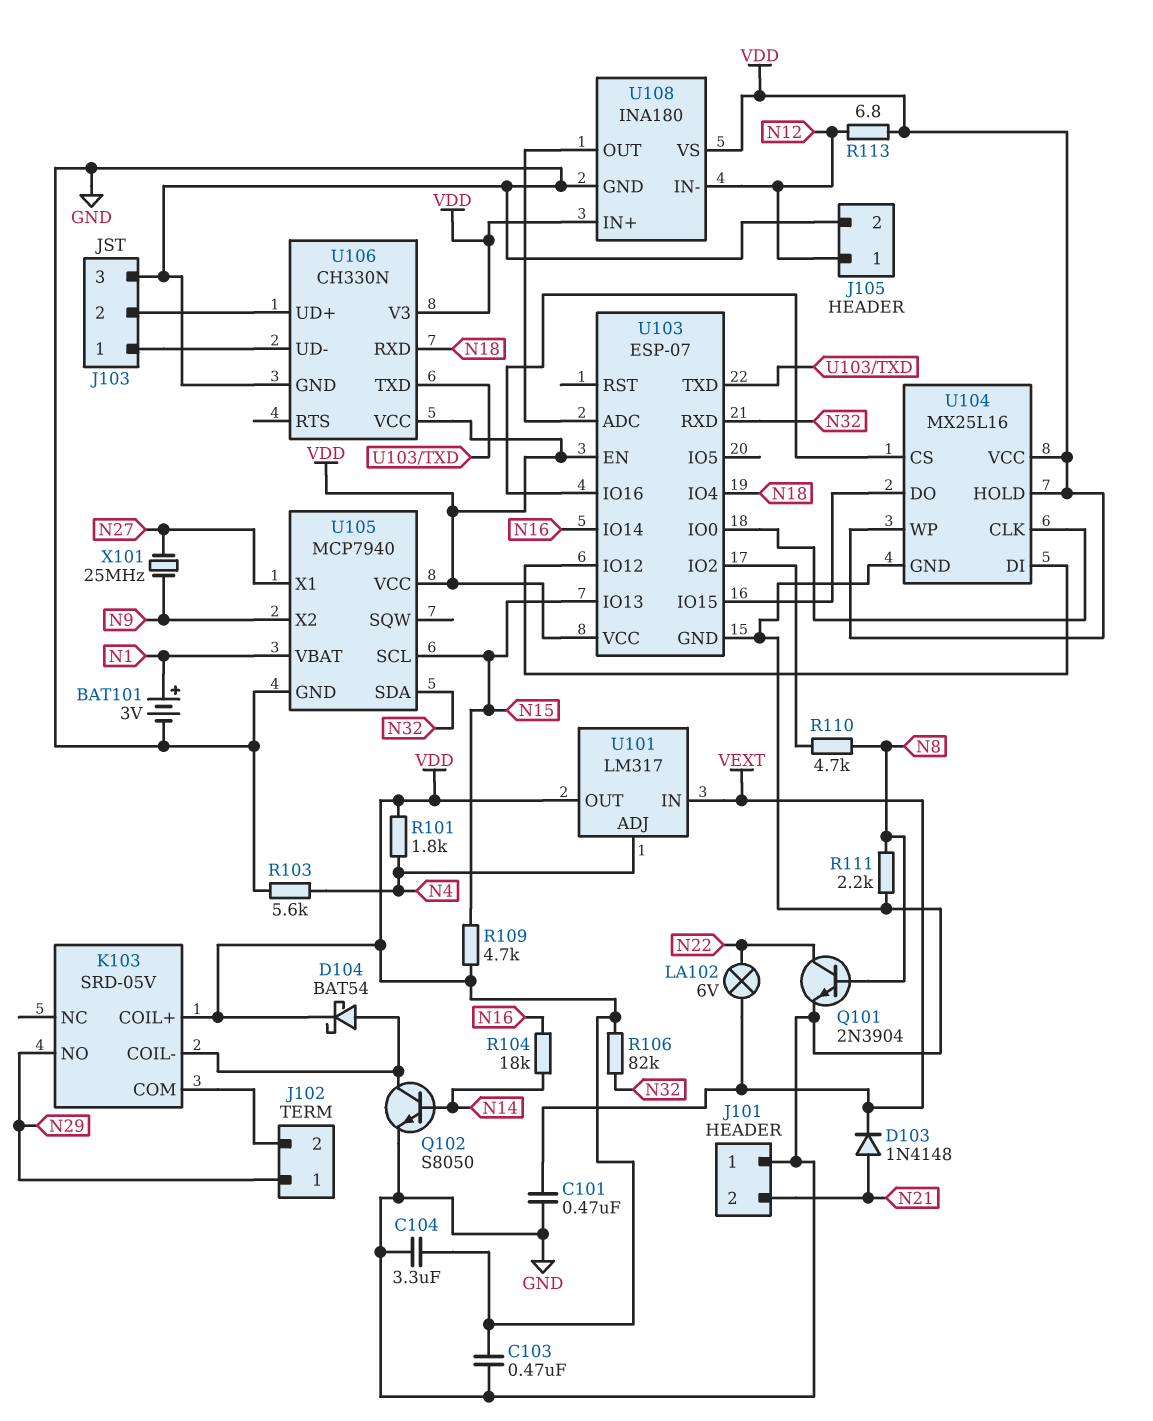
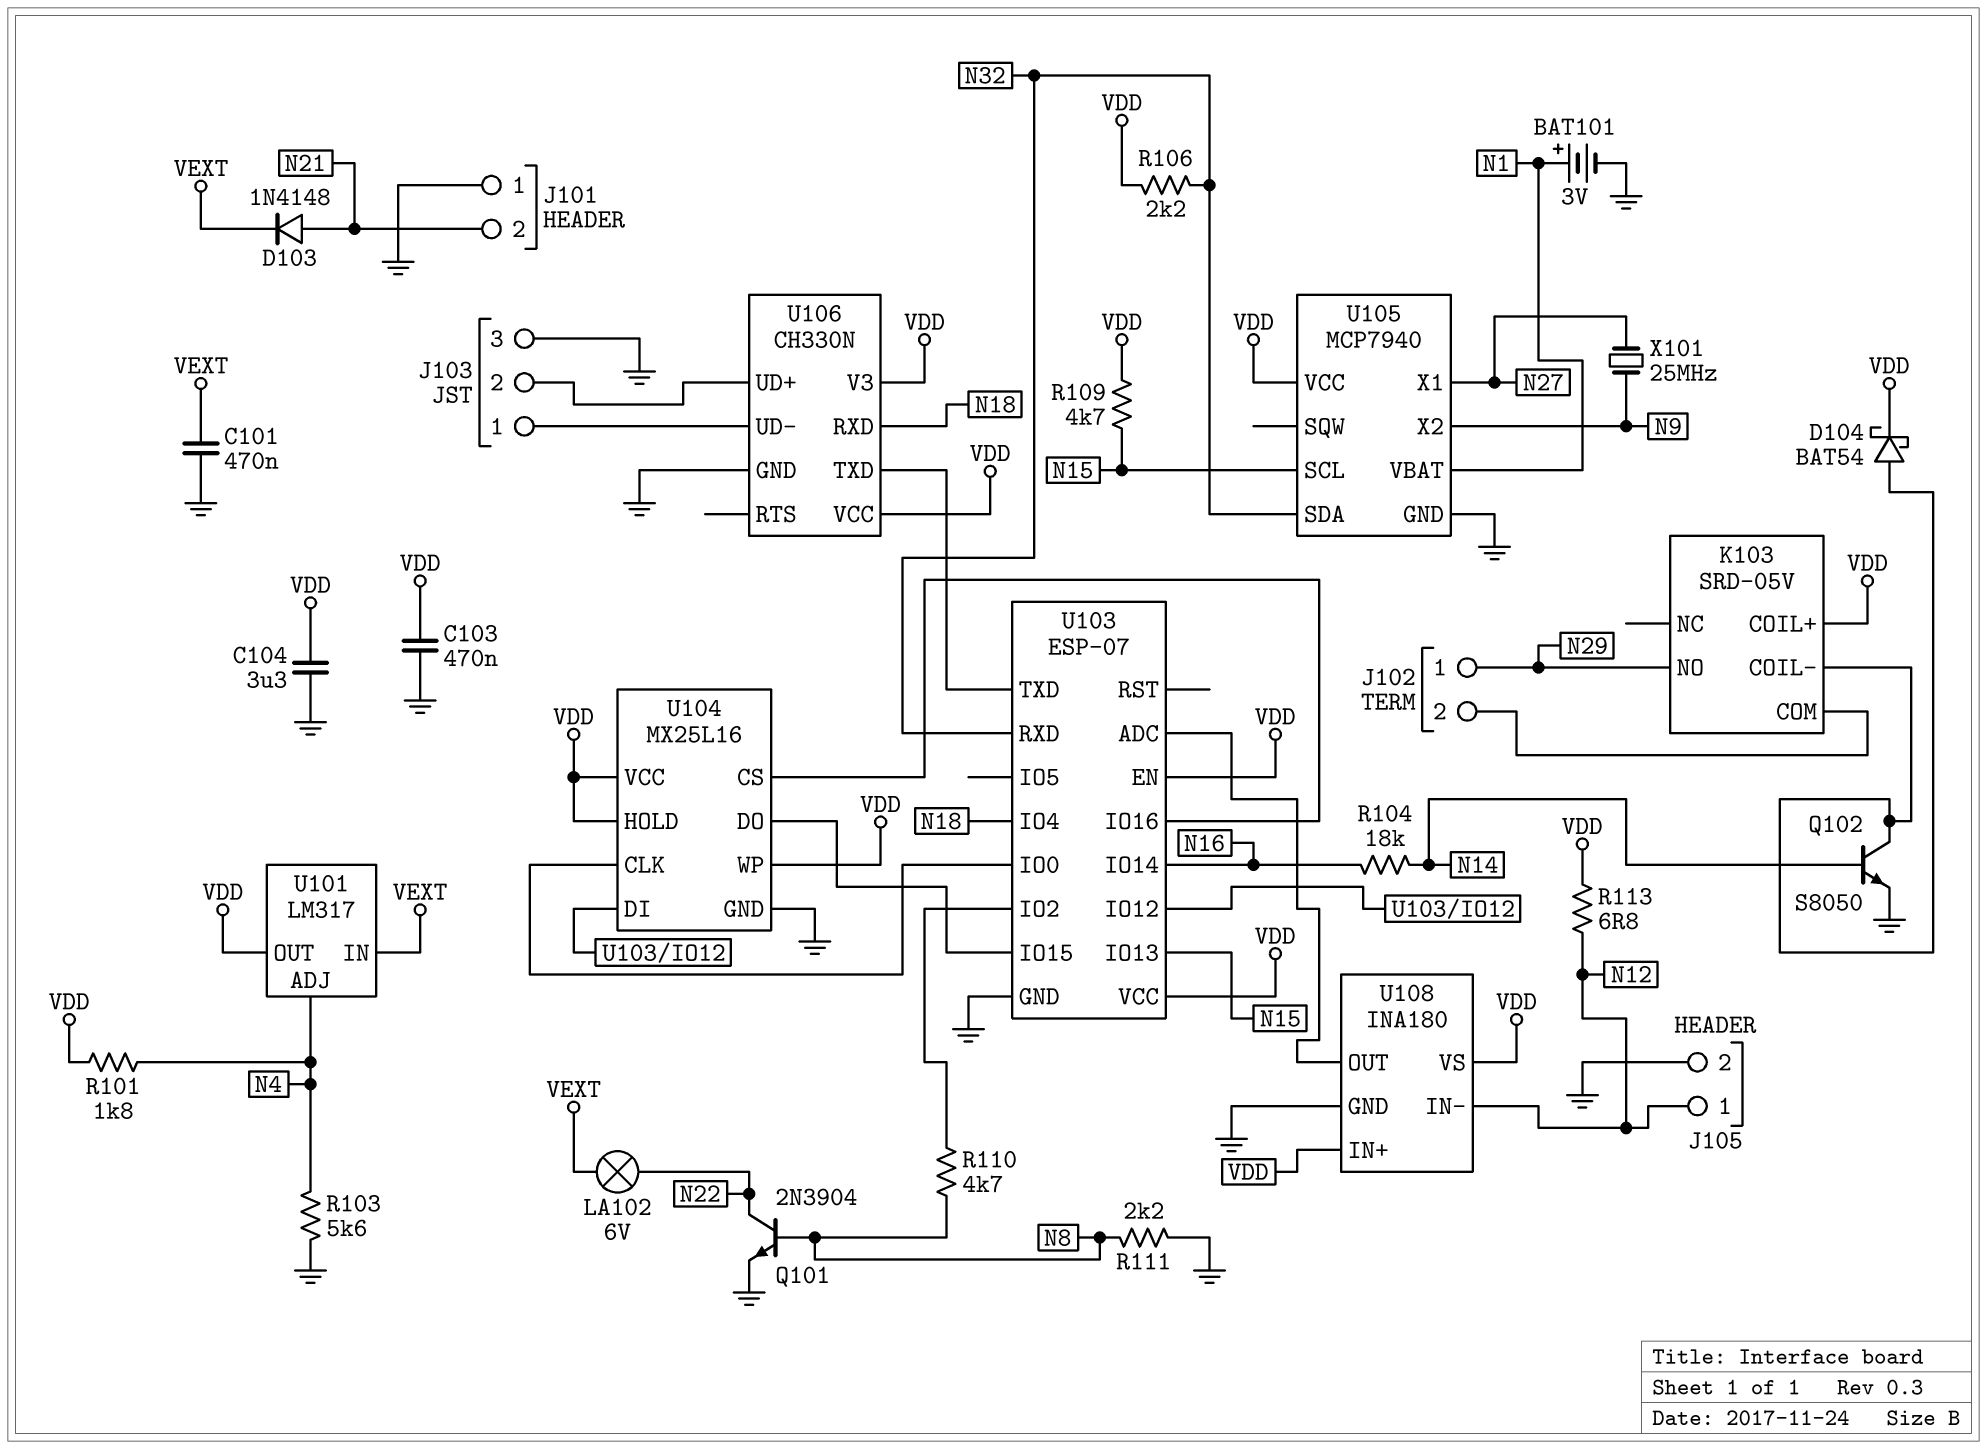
R106: 82k (N32, VDD) -> 2.2k (N32, VDD)

